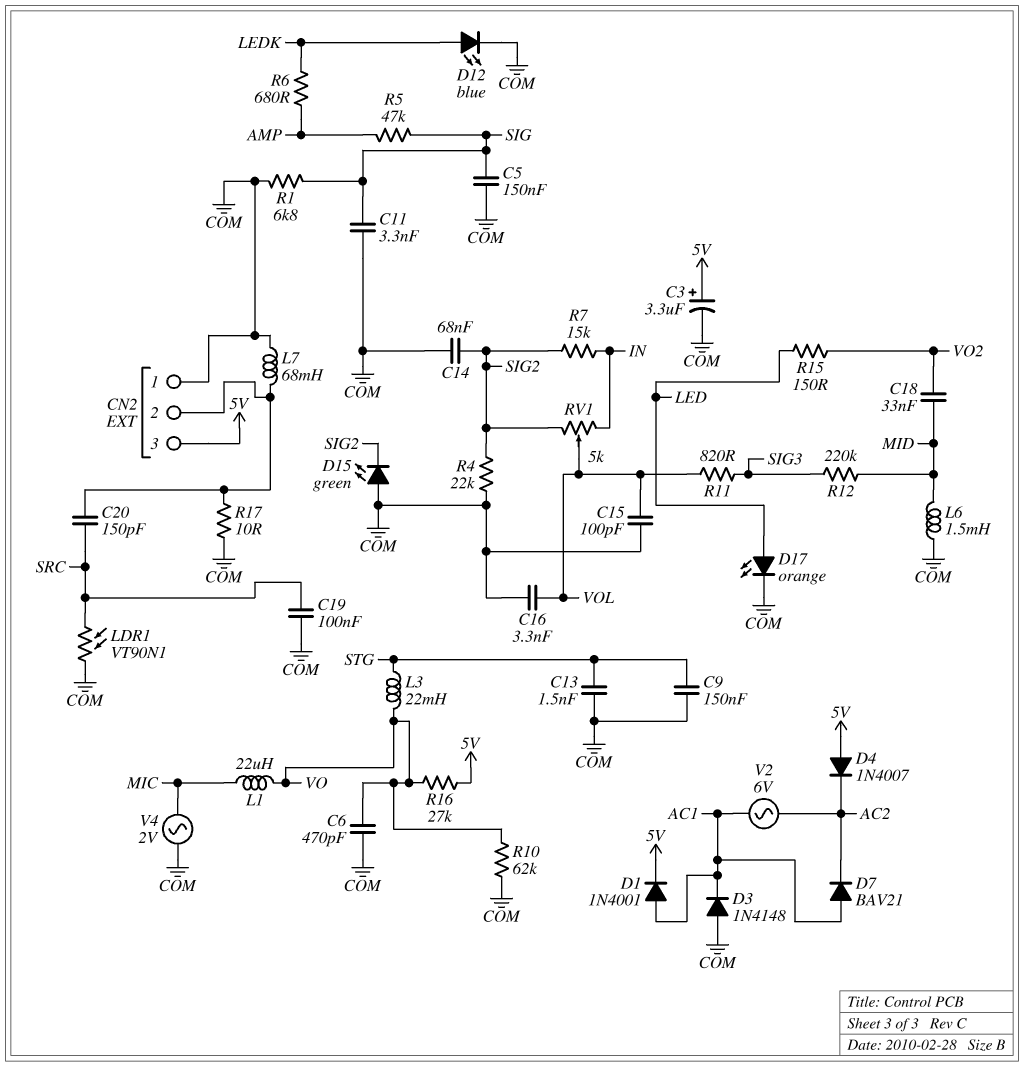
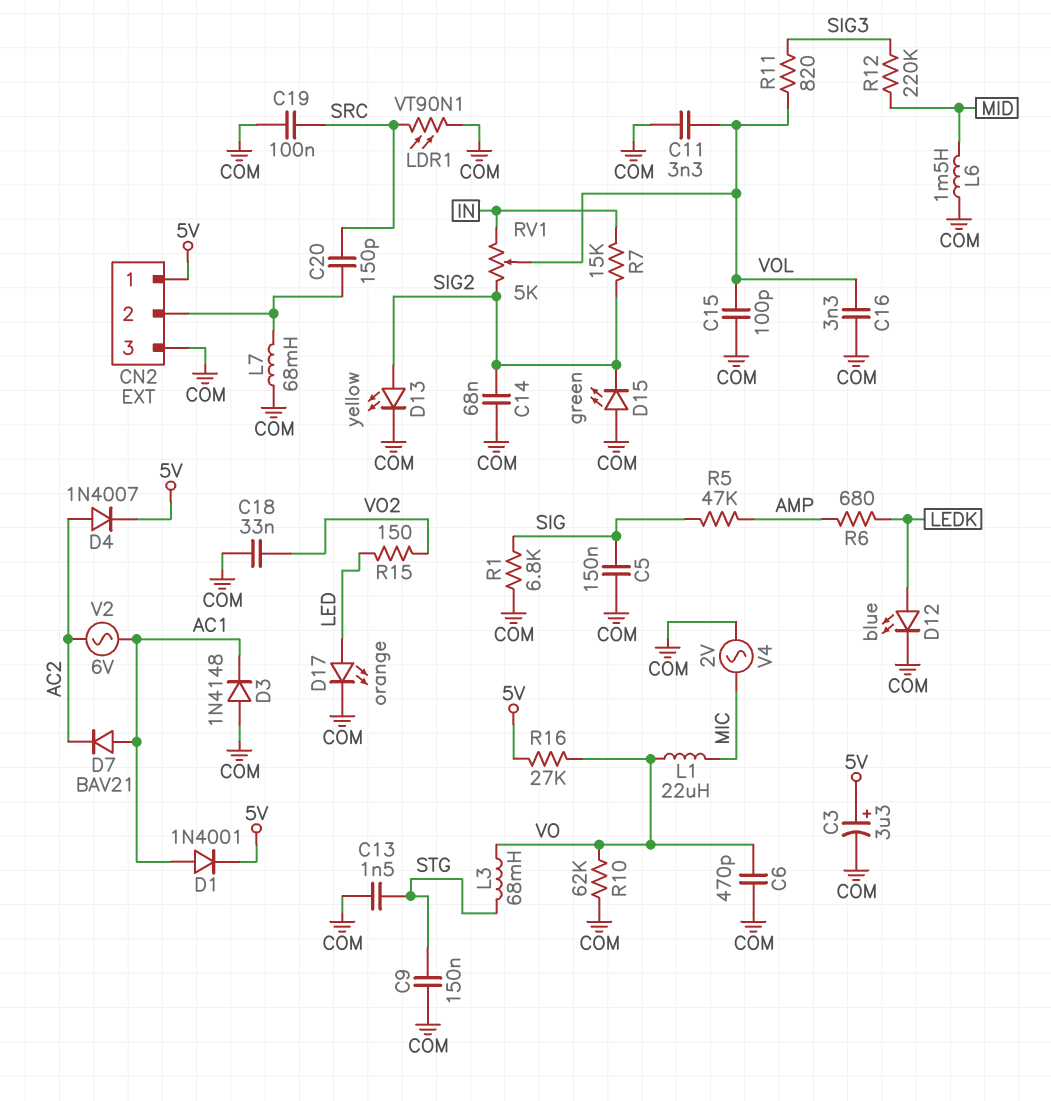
C11: 3.3nF (COM, SIG) -> 3.3nF (COM, VOL)
C18: 33nF (MID, VO2) -> 33nF (COM, VO2)
CN2 pin 1: COM -> 5V
CN2 pin 3: 5V -> COM
D4: diode 1N4007 (A 5V, K AC2) -> diode 1N4007 (A AC2, K 5V)
D13: none -> LED yellow (A SIG2, K COM)
L3: 22mH (STG, VO) -> 68mH (STG, VO)
R4: 22k (COM, SIG2) -> none
R17: 10 (CN2/2, COM) -> none

